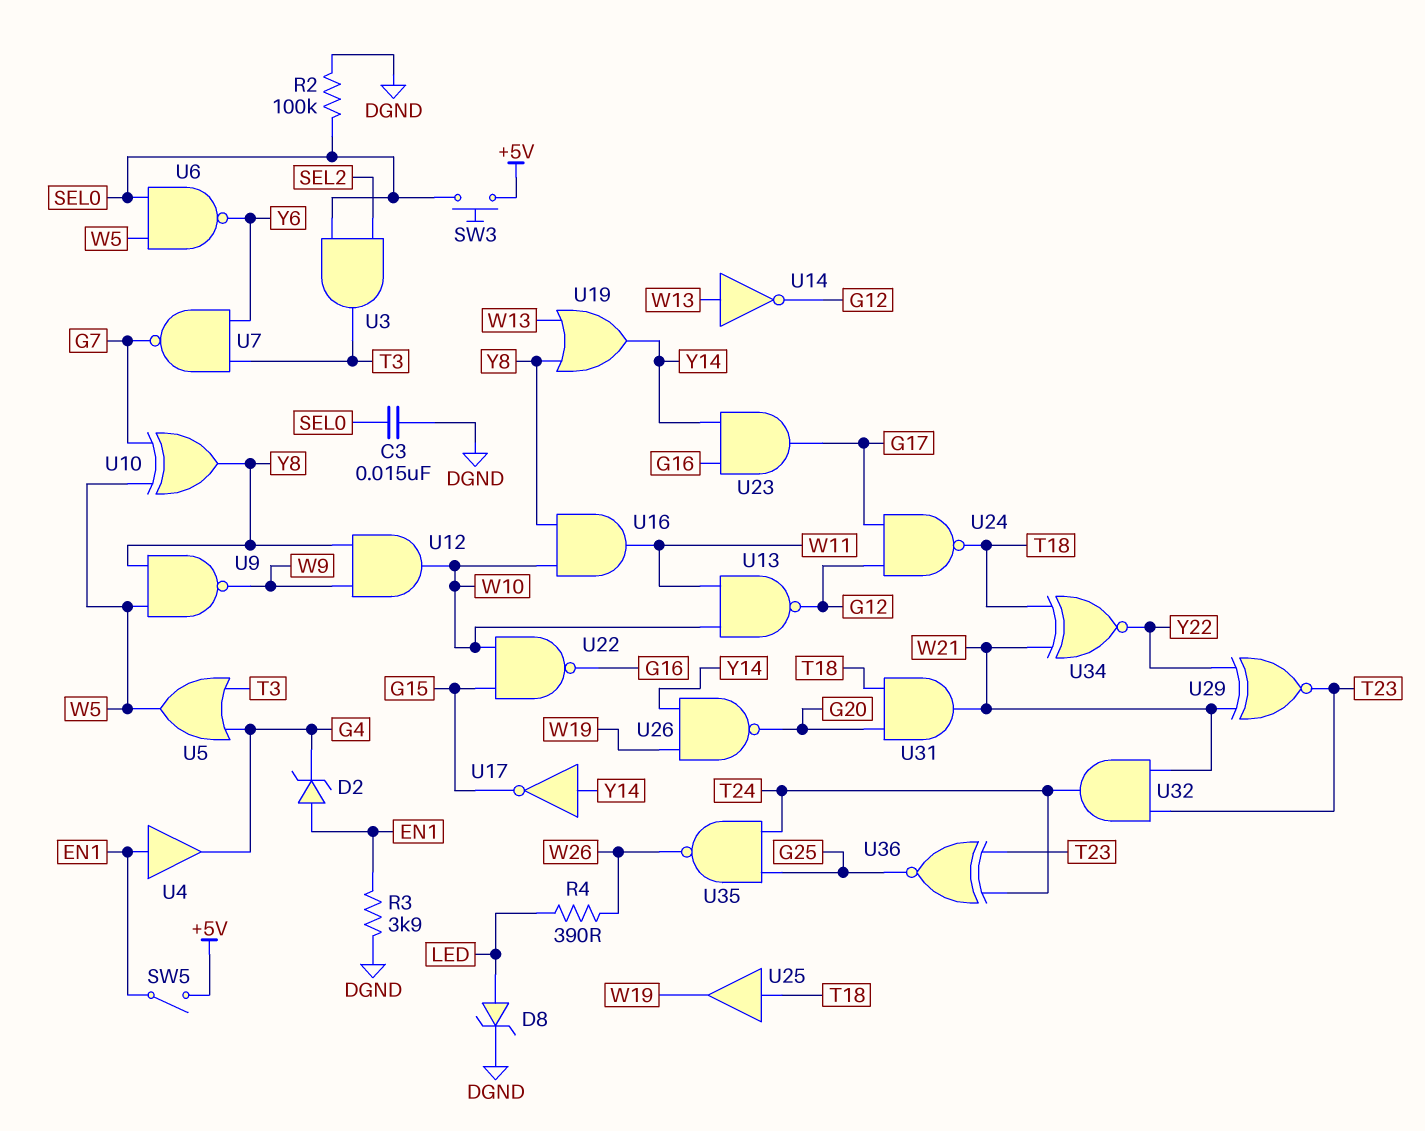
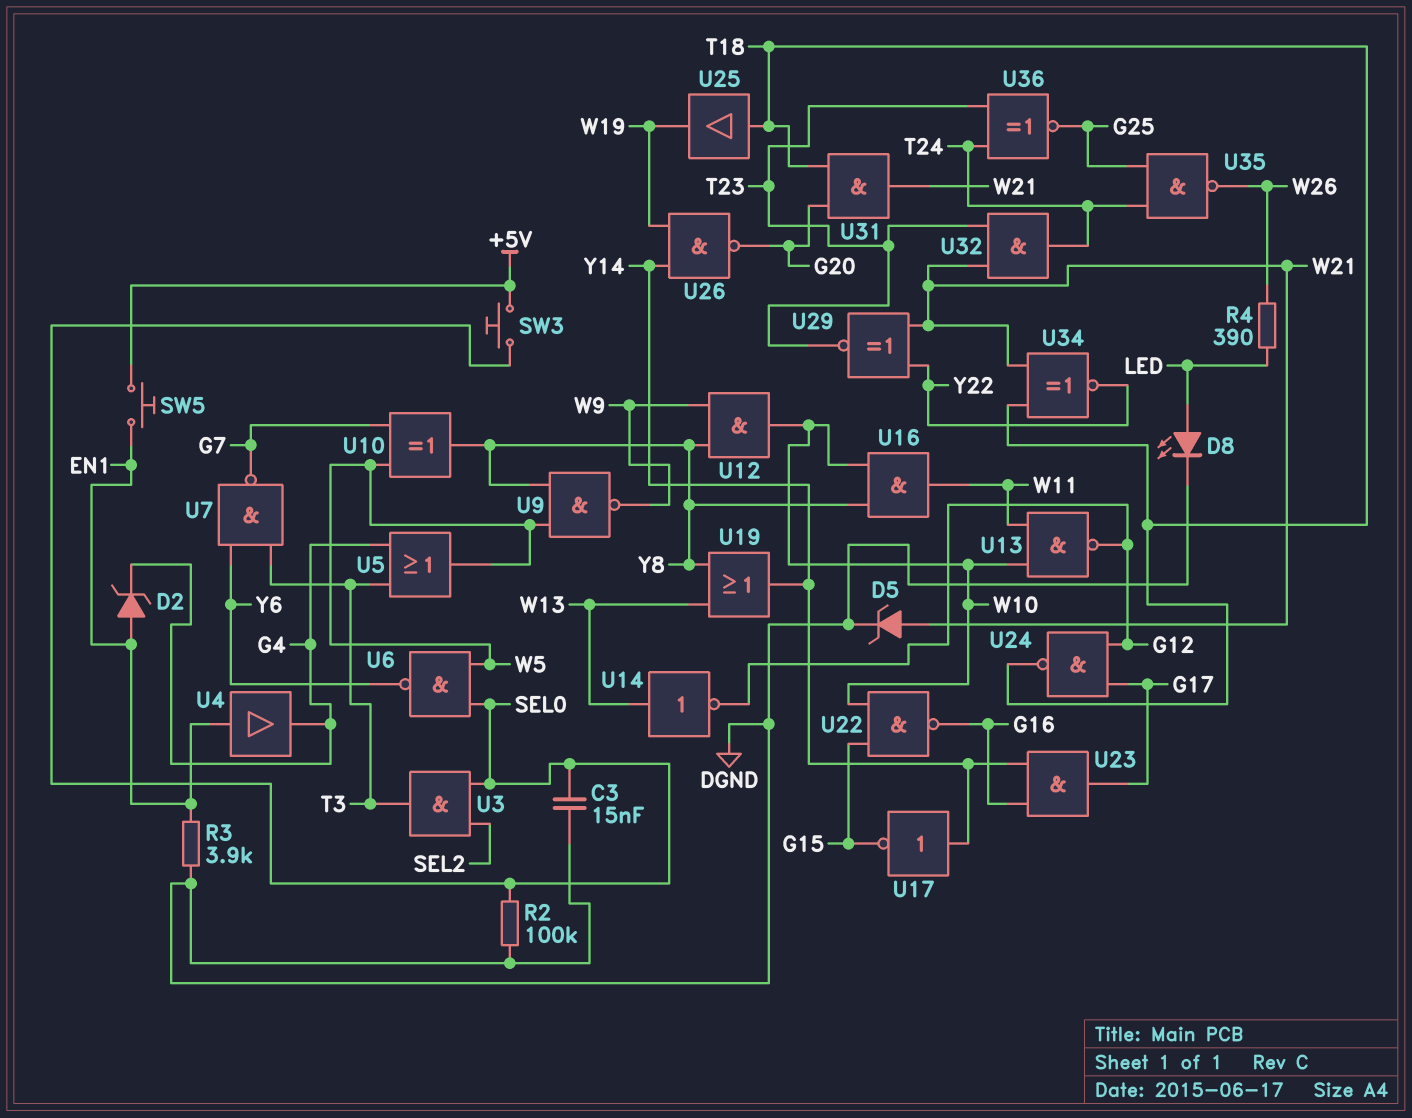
D5: none -> zener (A W21, K DGND)
D8: zener (A LED, K DGND) -> LED (A LED, K DGND)
SW5: switch (+5V, EN1) -> button (+5V, EN1)

